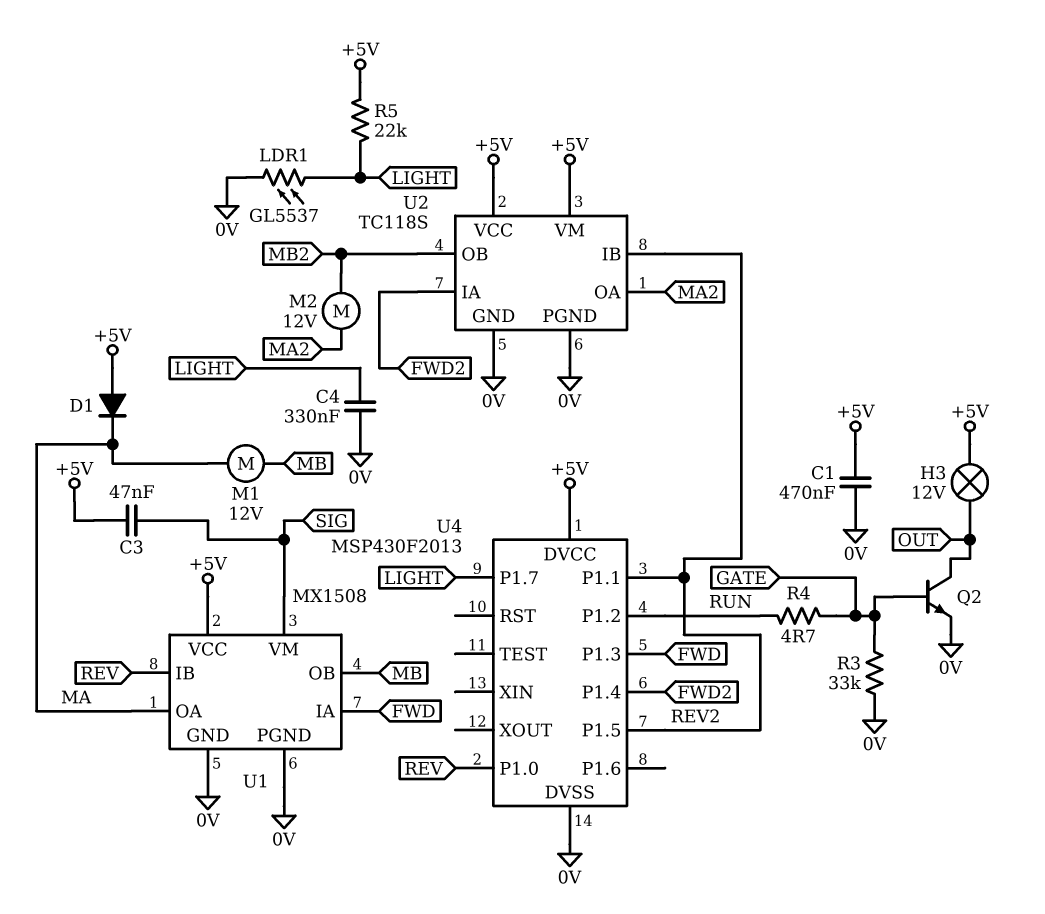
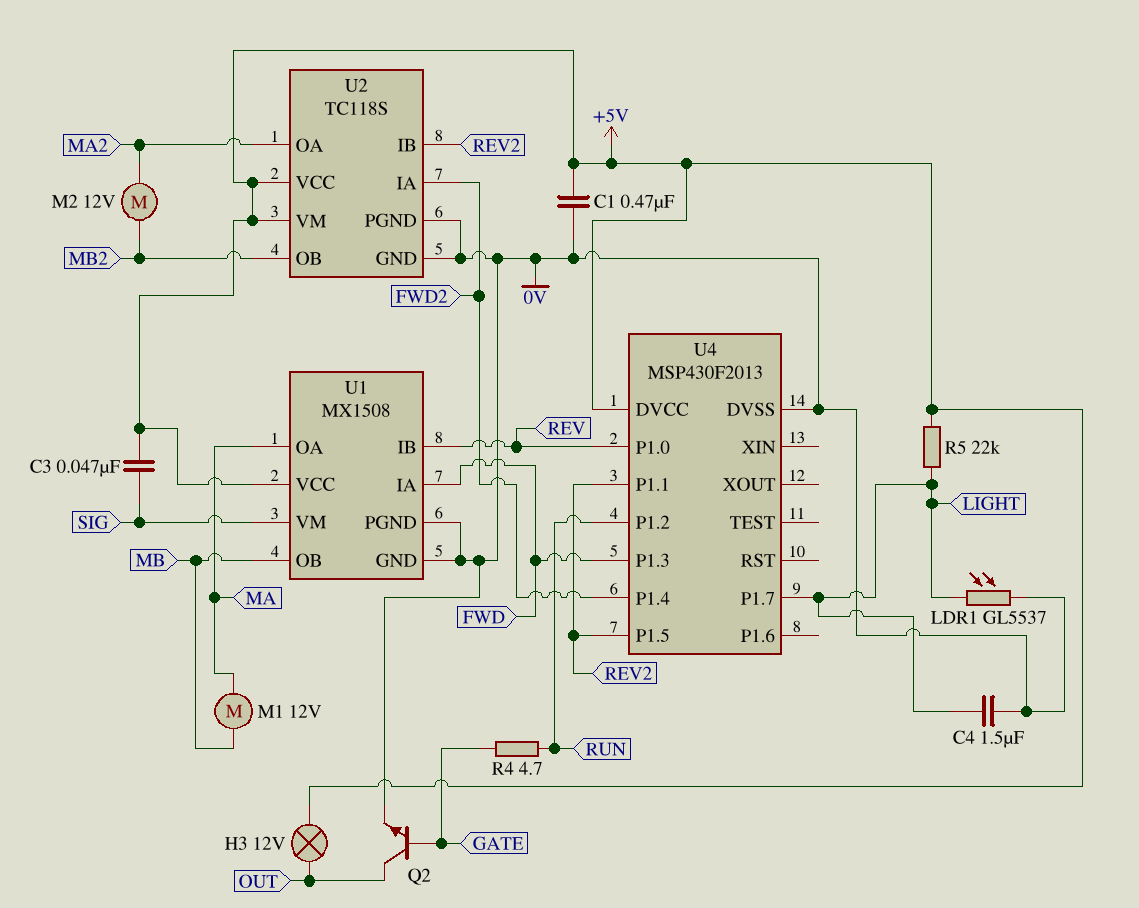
C4: 330nF (0V, LIGHT) -> 1.5uF (0V, LIGHT)
D1: diode (A +5V, K MA) -> none
R3: 33k (0V, GATE) -> none

